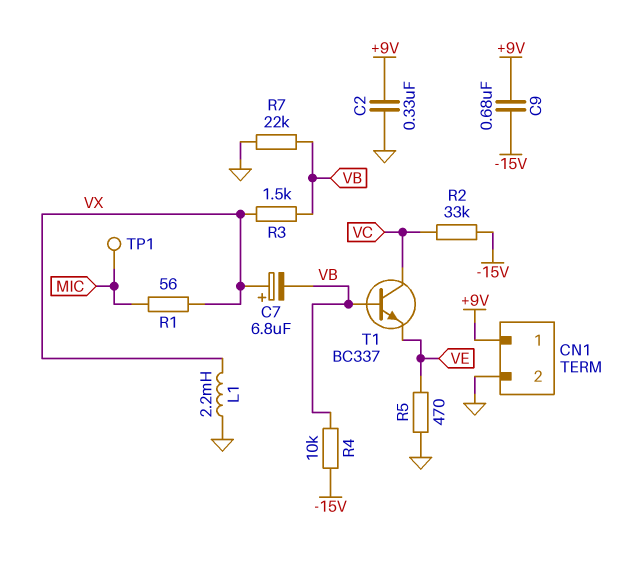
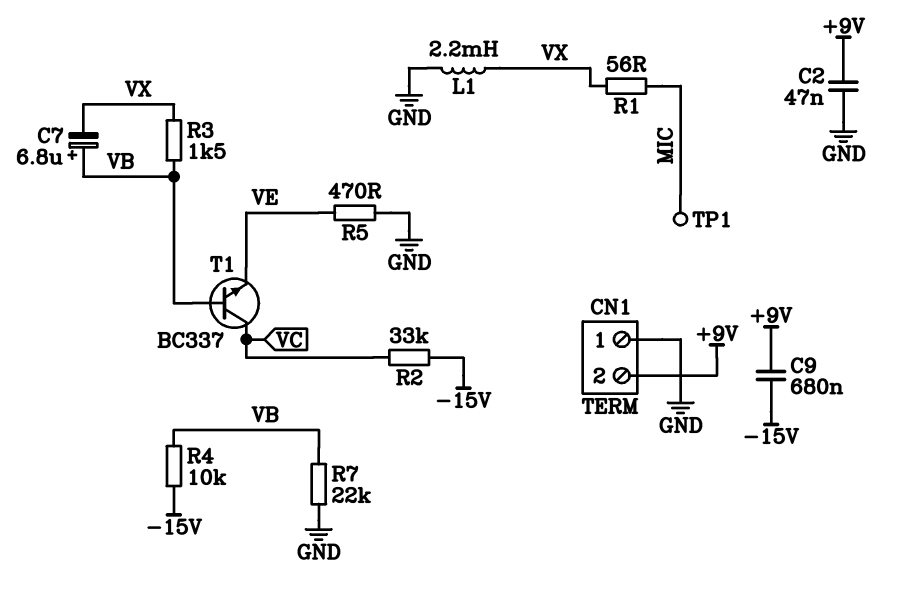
C2: 330nF (+9V, GND) -> 47nF (+9V, GND)
C7: 6.8uF (plus VX, minus VB) -> 6.8uF (plus VB, minus VX)
CN1 pin 1: +9V -> GND
CN1 pin 2: GND -> +9V

